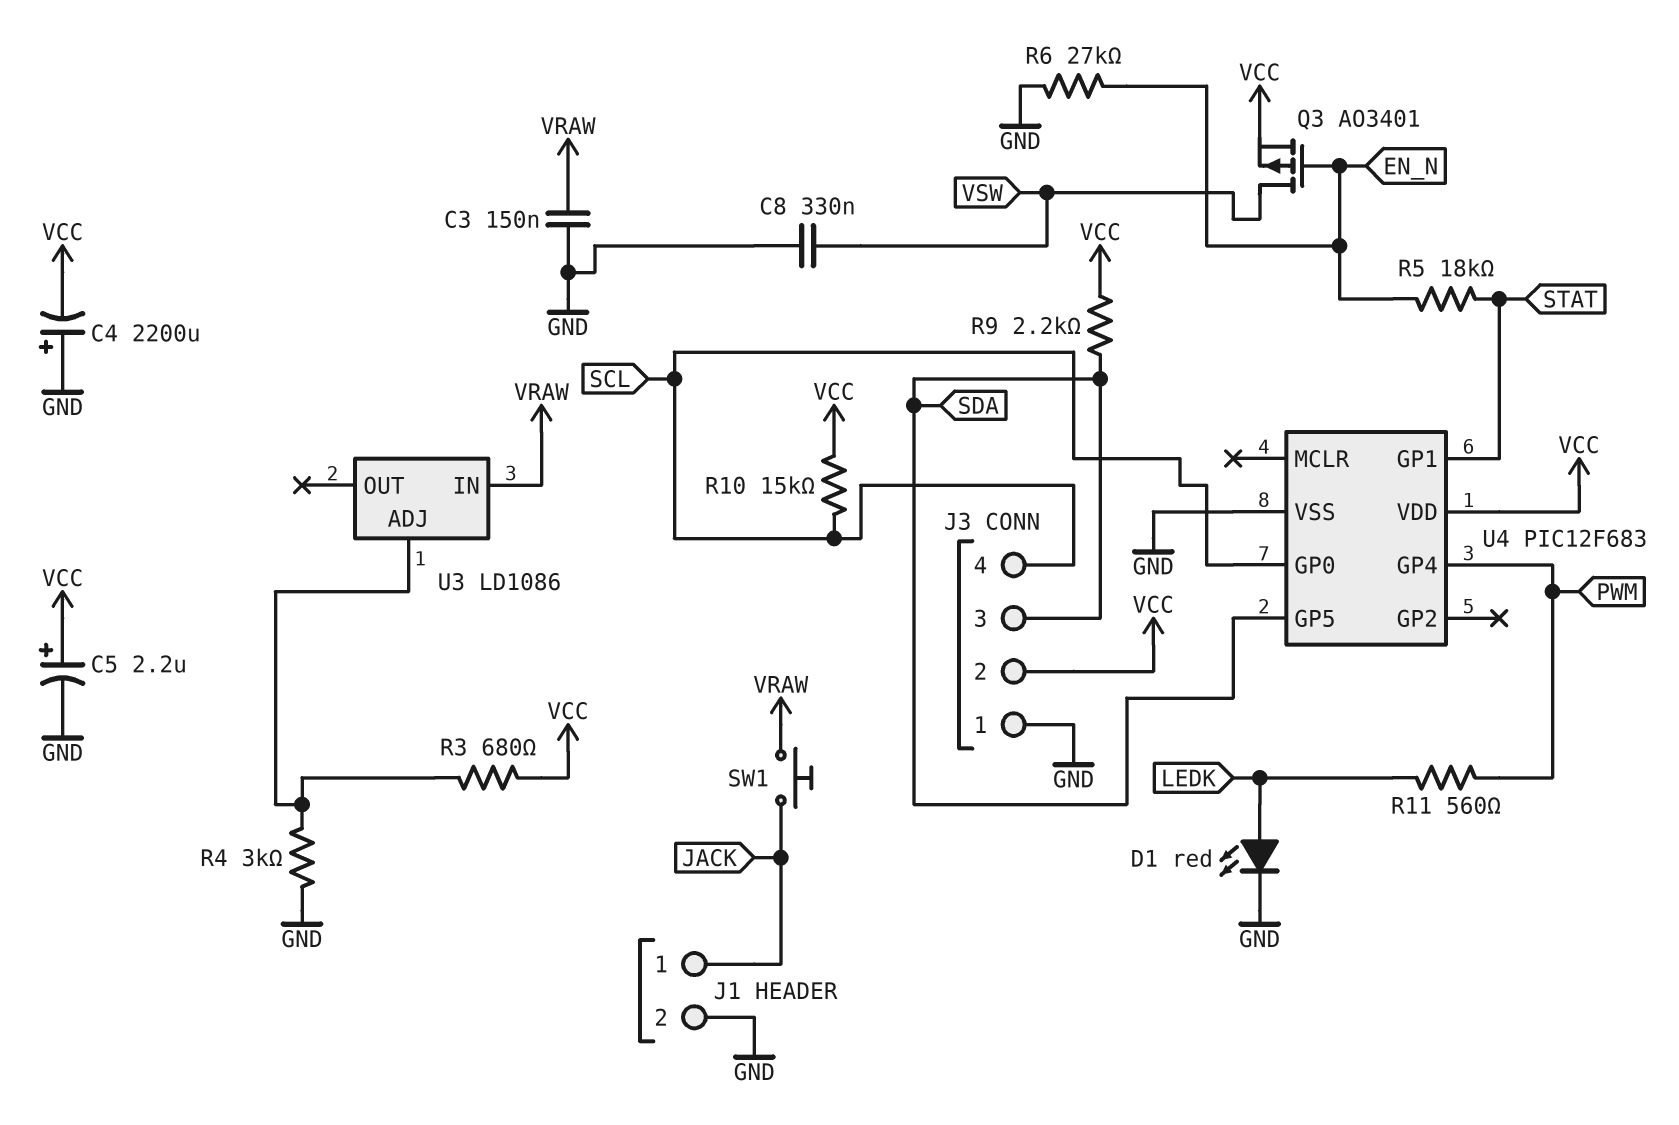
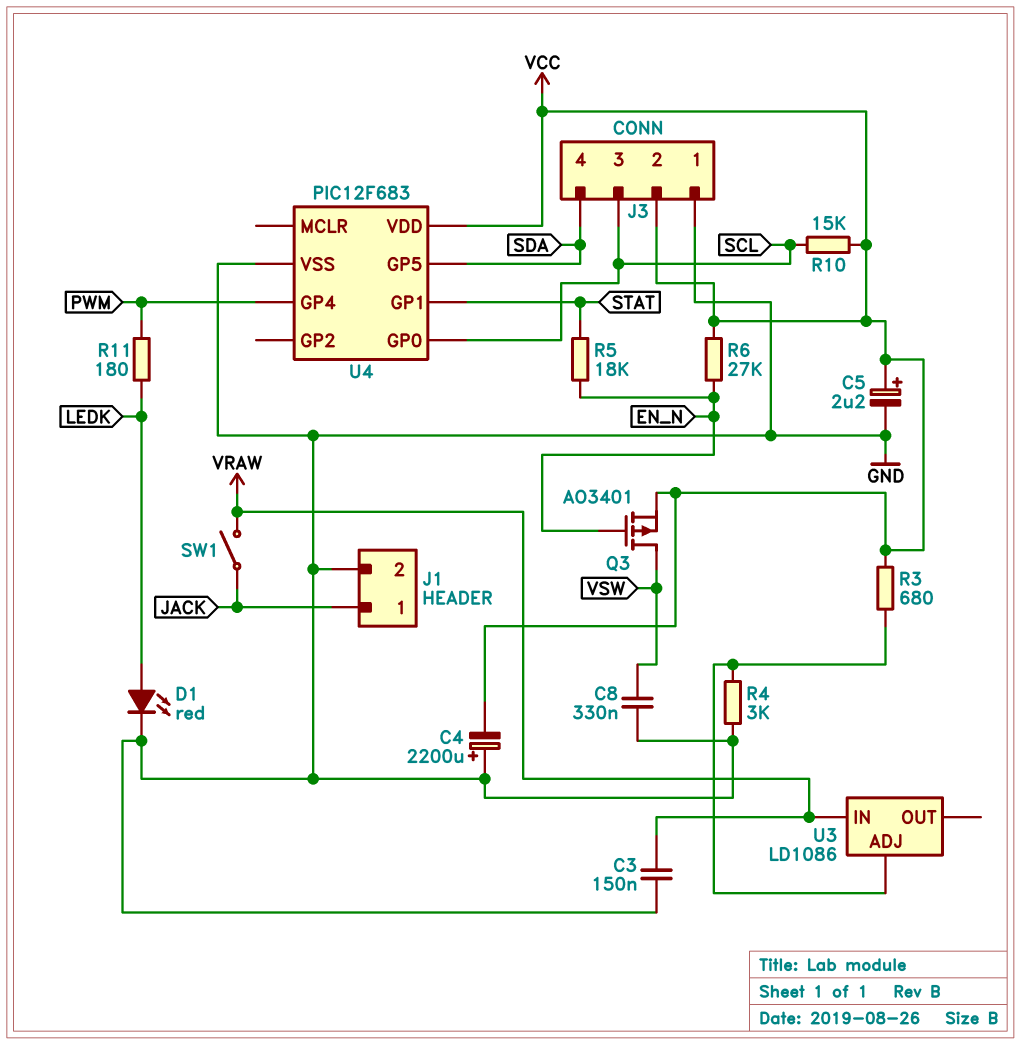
J3 pin 3: SDA -> SCL
J3 pin 4: SCL -> SDA
R6: 27k (EN_N, GND) -> 27k (EN_N, VCC)
R9: 2.2k (SDA, VCC) -> none
R11: 560 (LEDK, PWM) -> 180 (LEDK, PWM)
SW1: button (JACK, VRAW) -> switch (JACK, VRAW)

